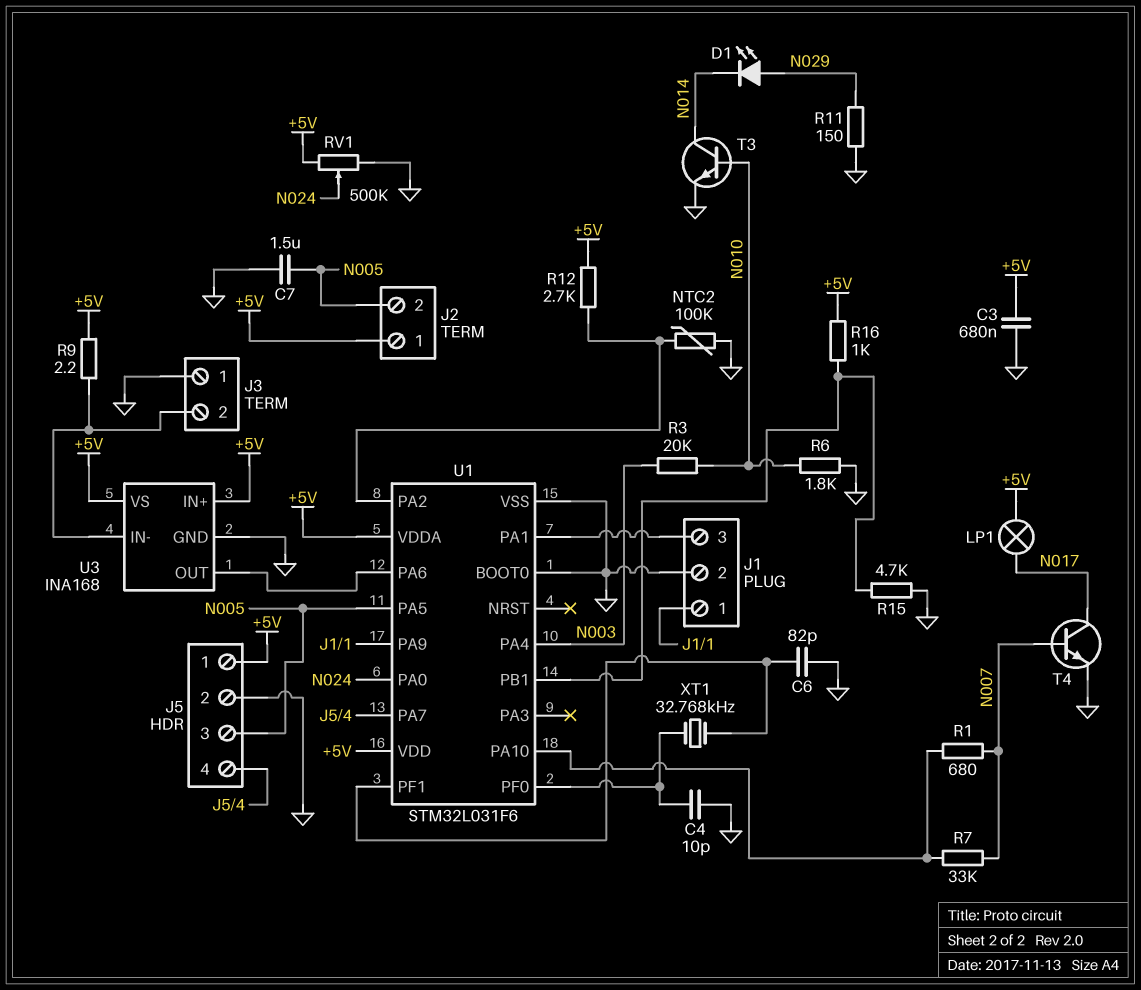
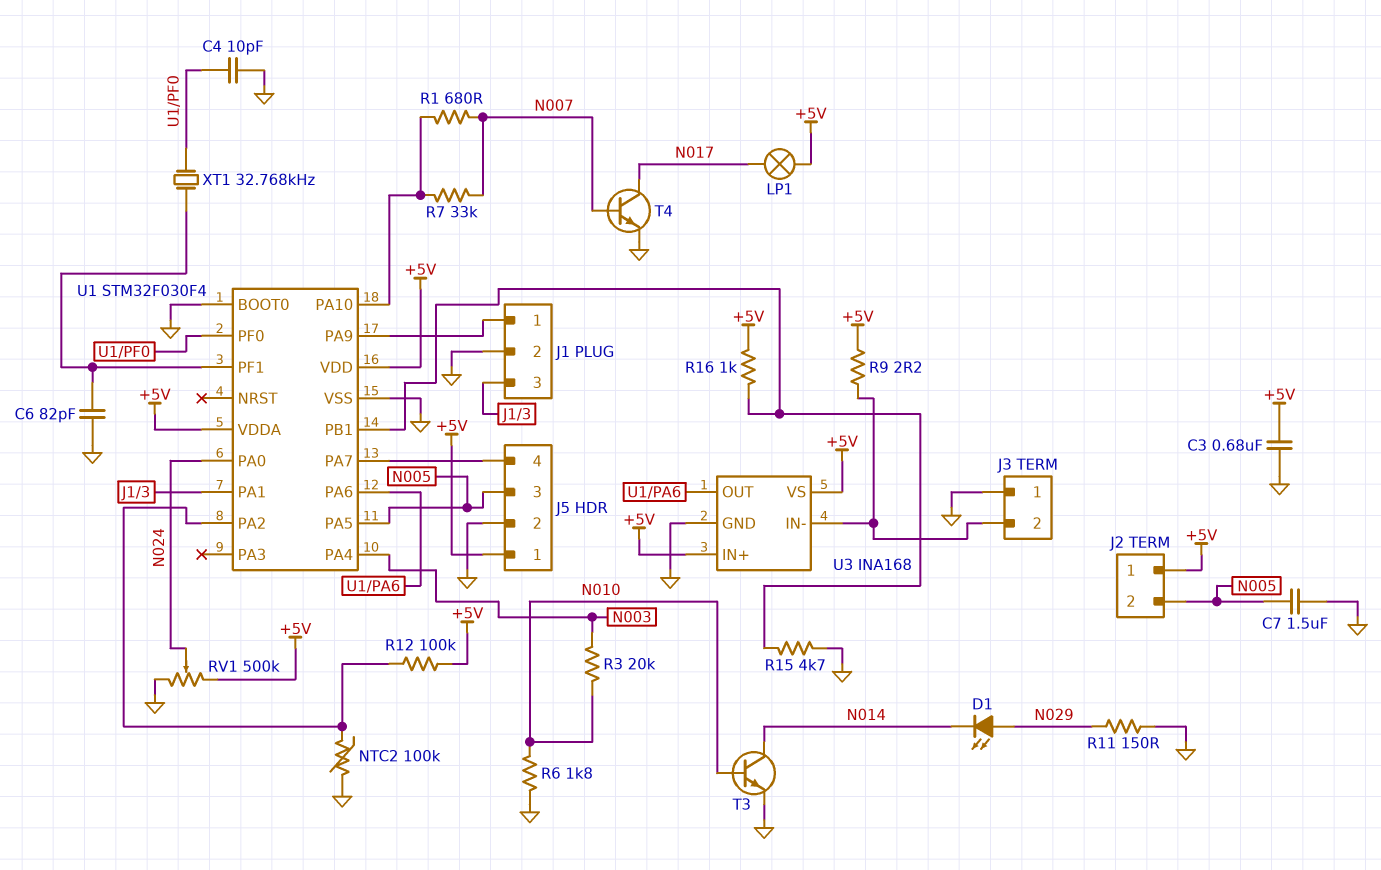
R12: 2.7k (+5V, U1/PA2) -> 100k (+5V, U1/PA2)
U1: STM32L031F6 -> STM32F030F4

